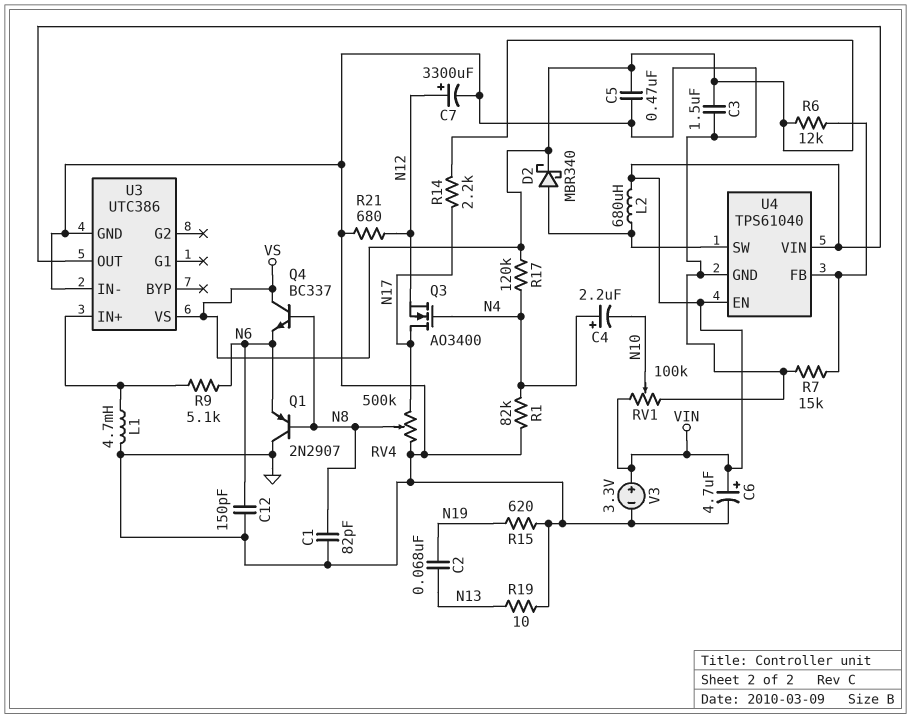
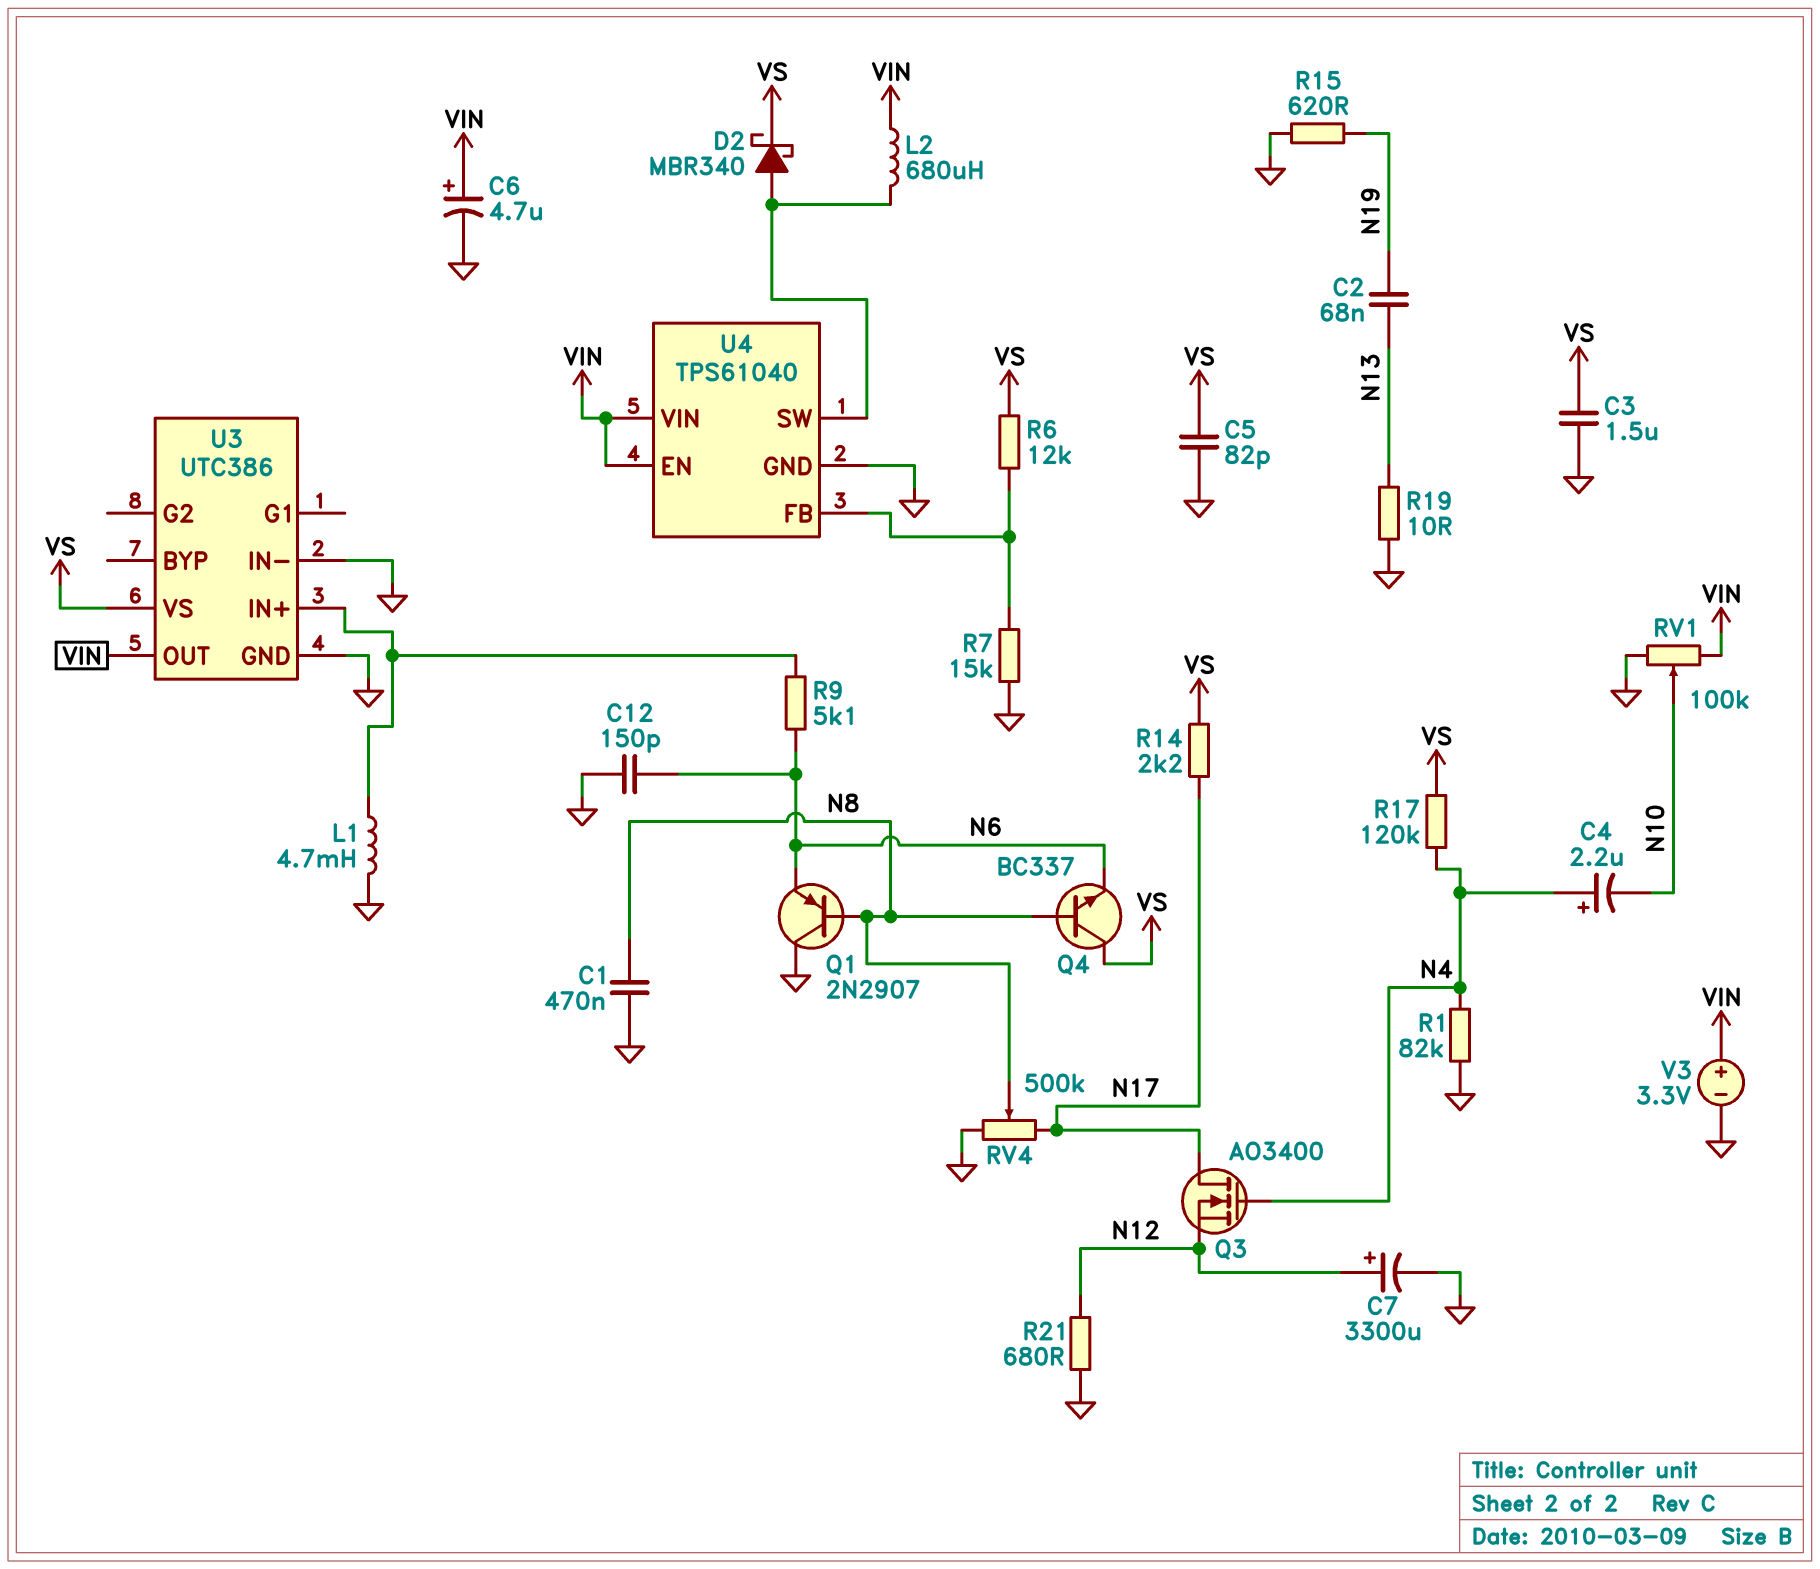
C1: 82pF (GND, N8) -> 470nF (GND, N8)
C5: 470nF (GND, VS) -> 82pF (GND, VS)

